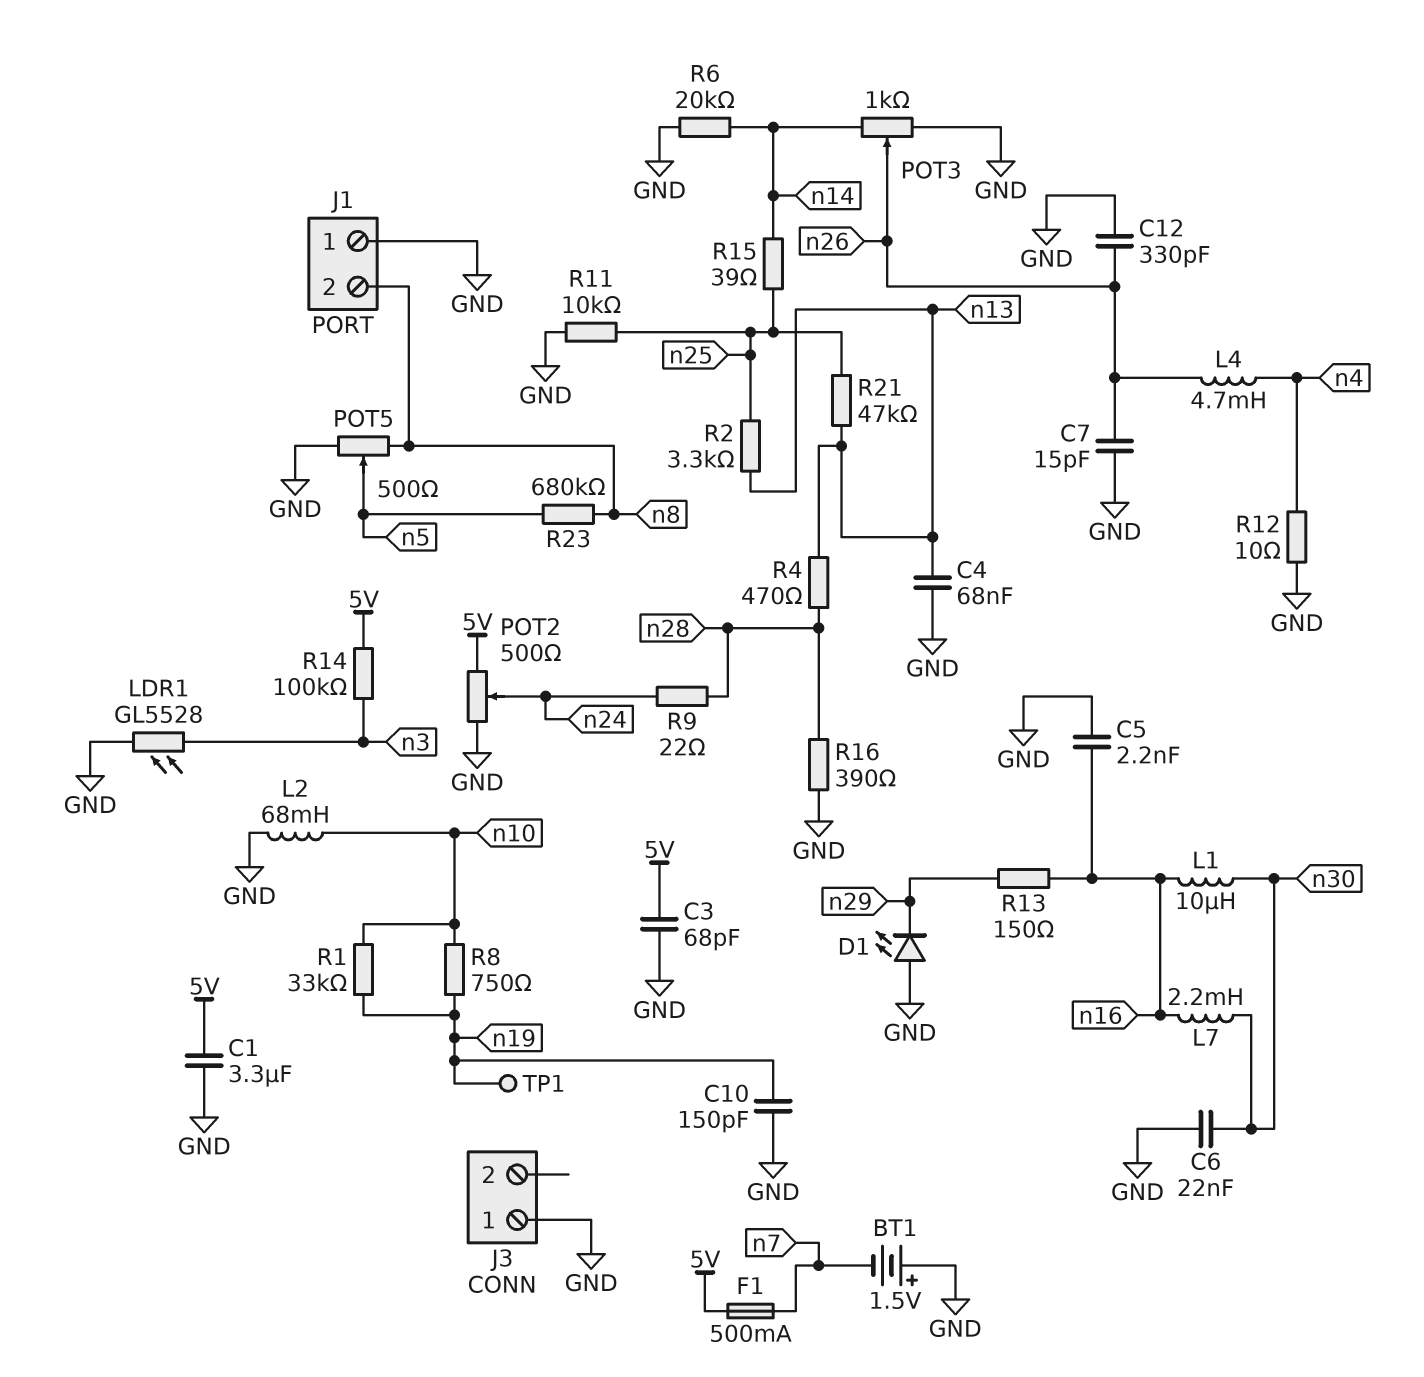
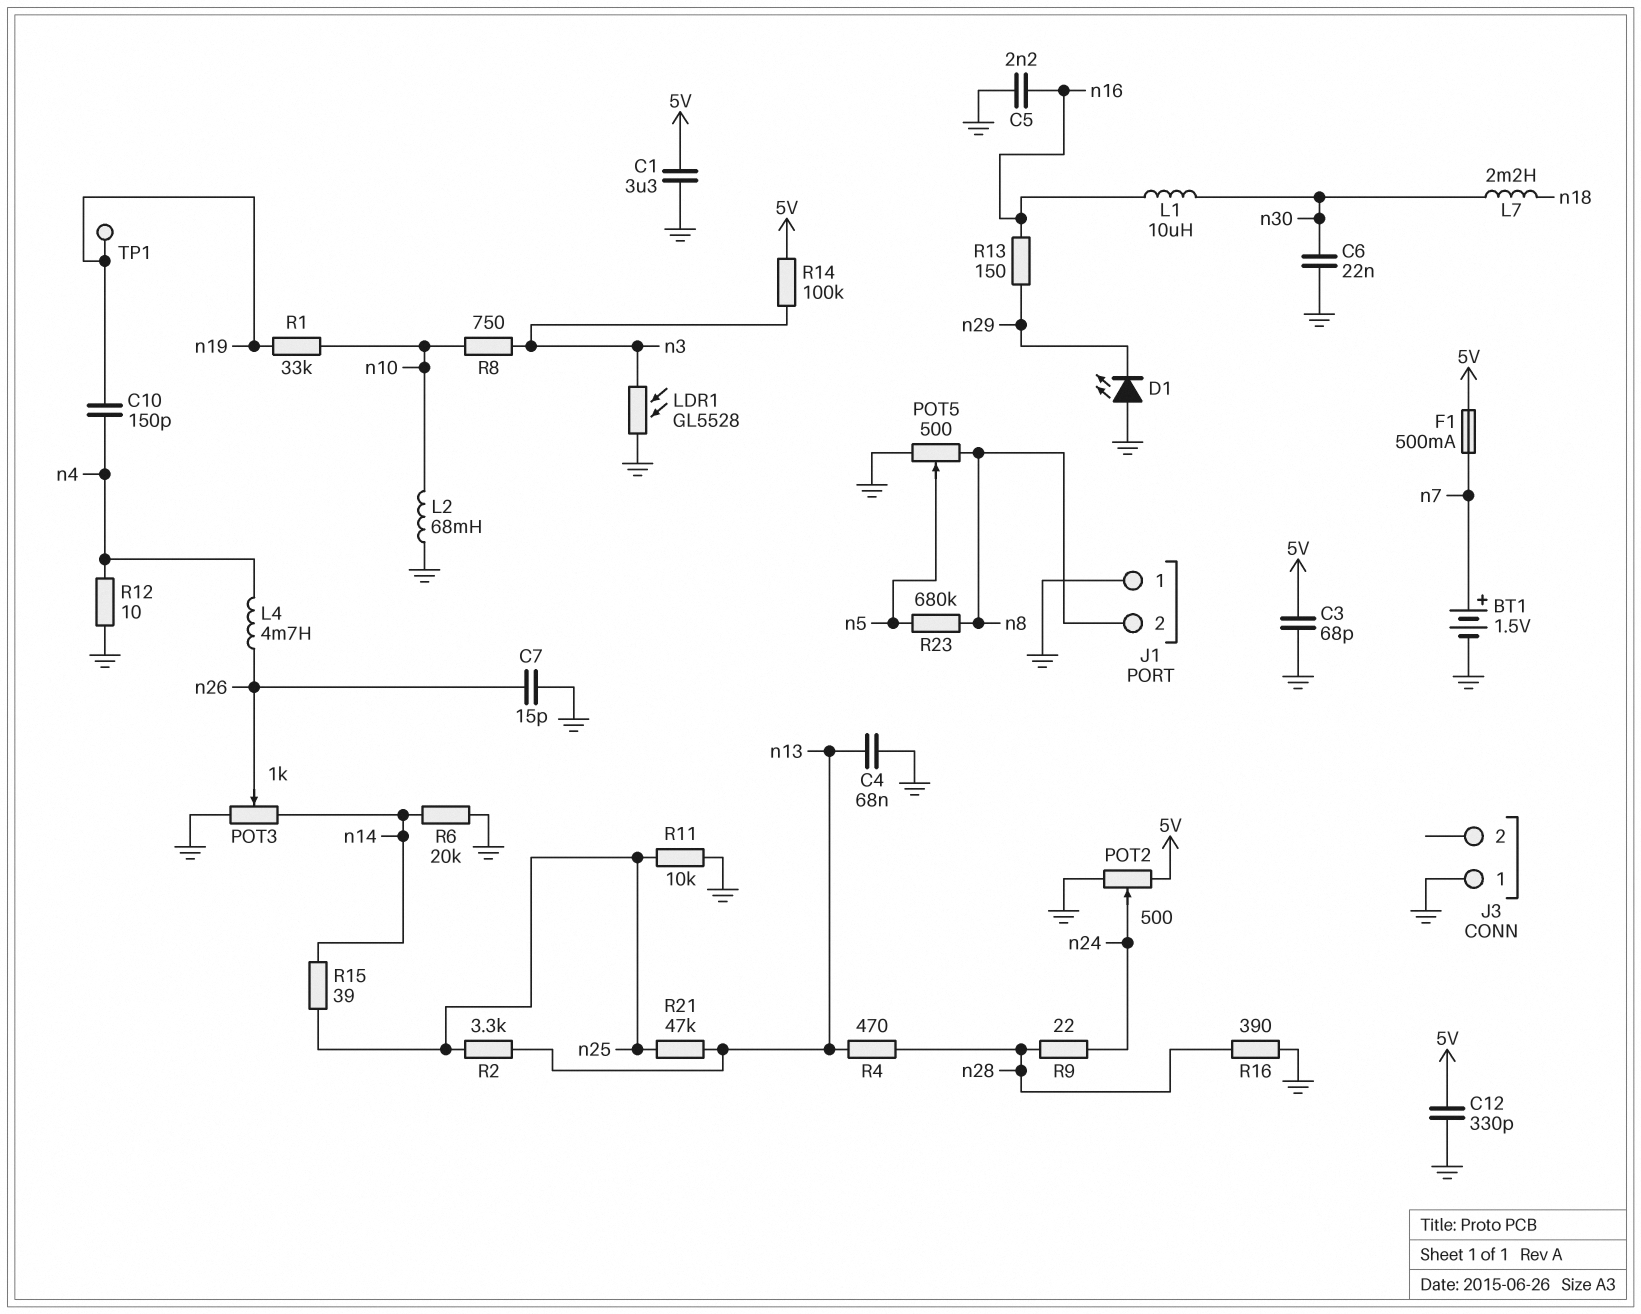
BT1: 1.5V (plus GND, minus n7) -> 1.5V (plus n7, minus GND)
C10: 150pF (GND, n19) -> 150pF (n4, n19)
C12: 330pF (GND, n26) -> 330pF (5V, GND)
L7: 2.2mH (n16, n30) -> 2.2mH (n18, n30)
R8: 750 (n10, n19) -> 750 (n3, n10)

